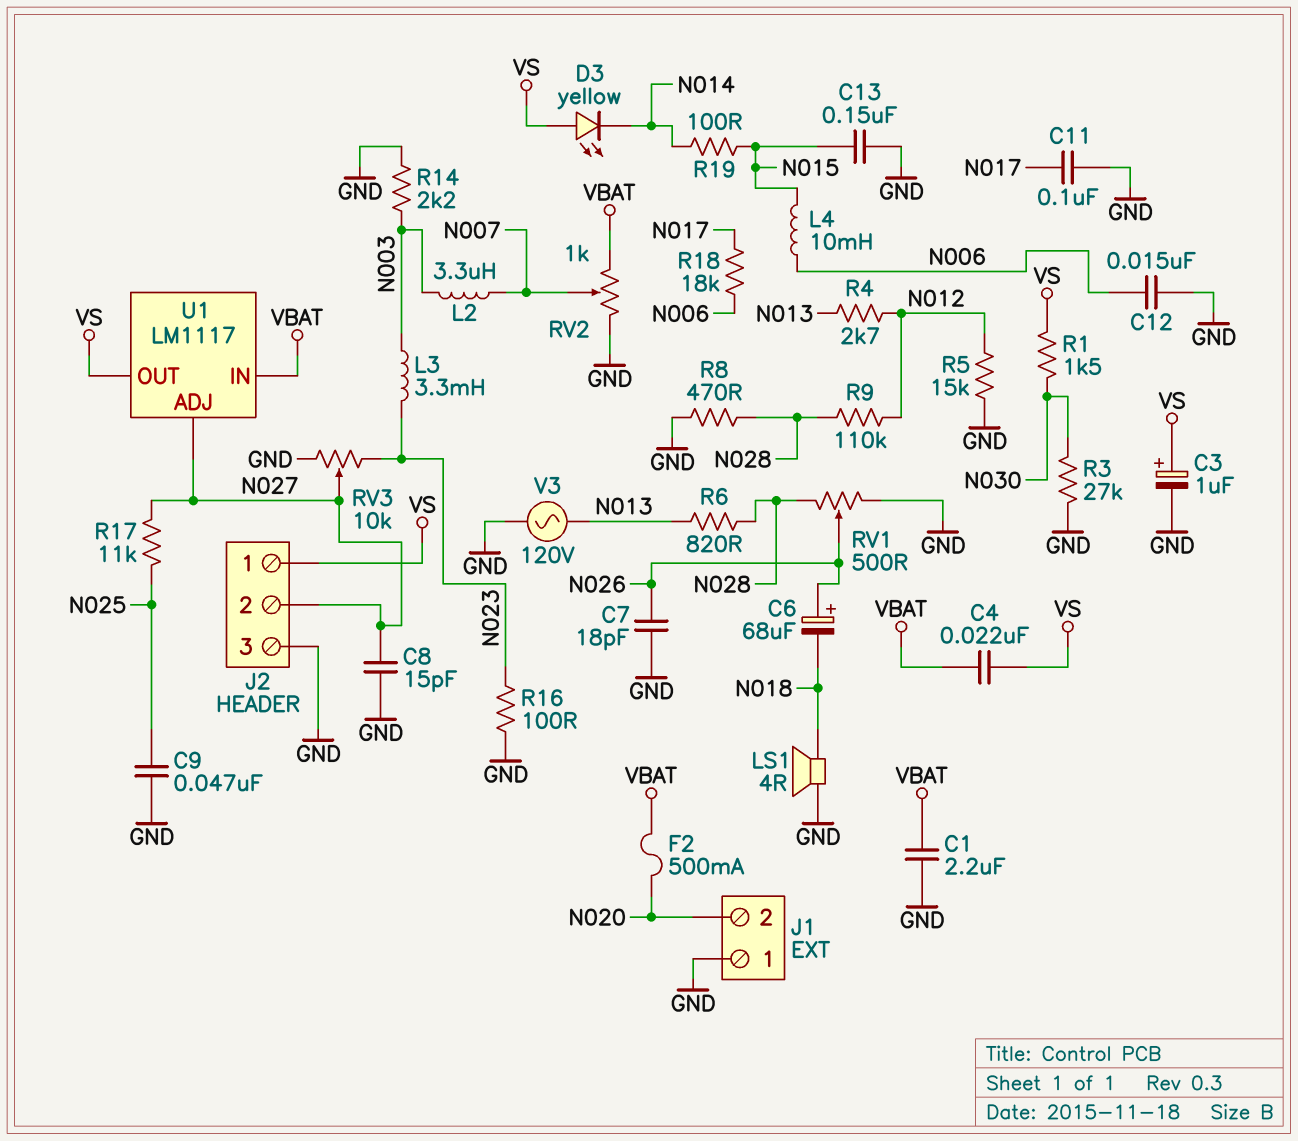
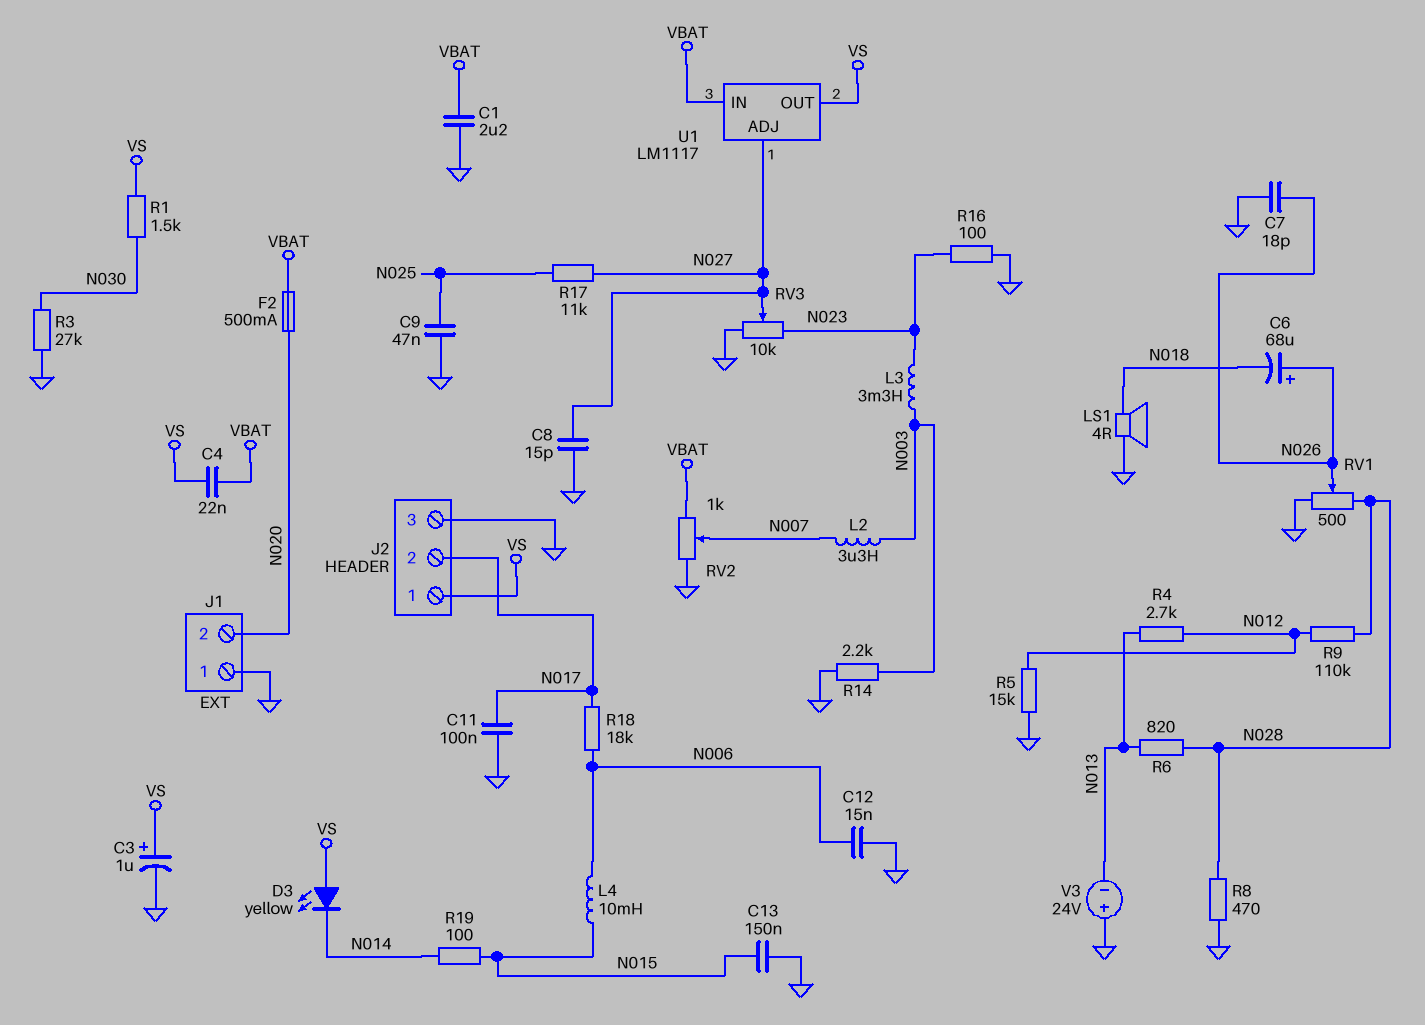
J2 pin 2: N027 -> N017
V3: AC 120V (GND, N013) -> 24V (plus GND, minus N013)

